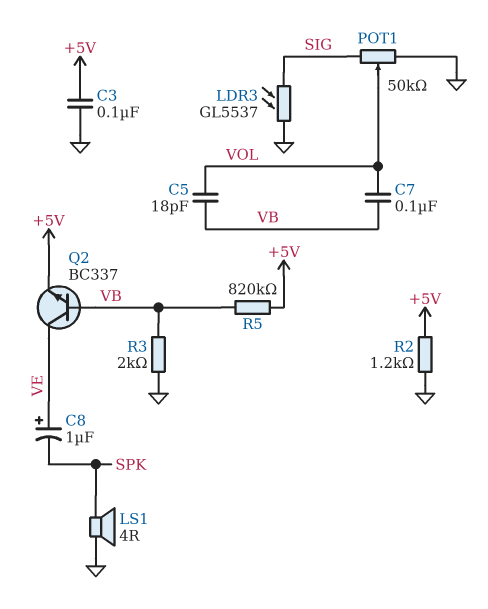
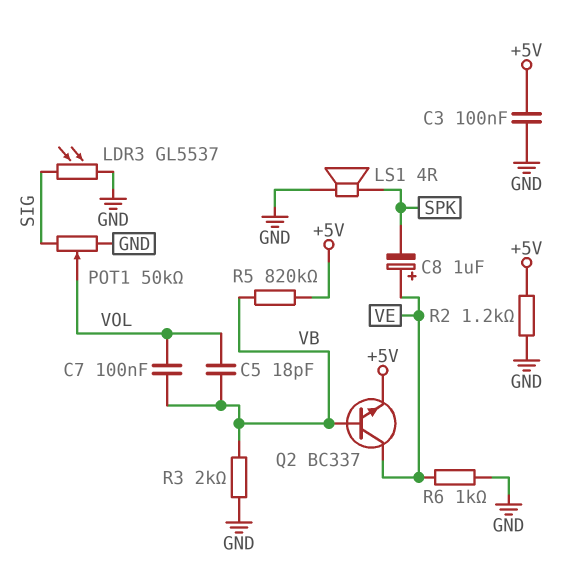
R6: none -> 1k (GND, VE)

